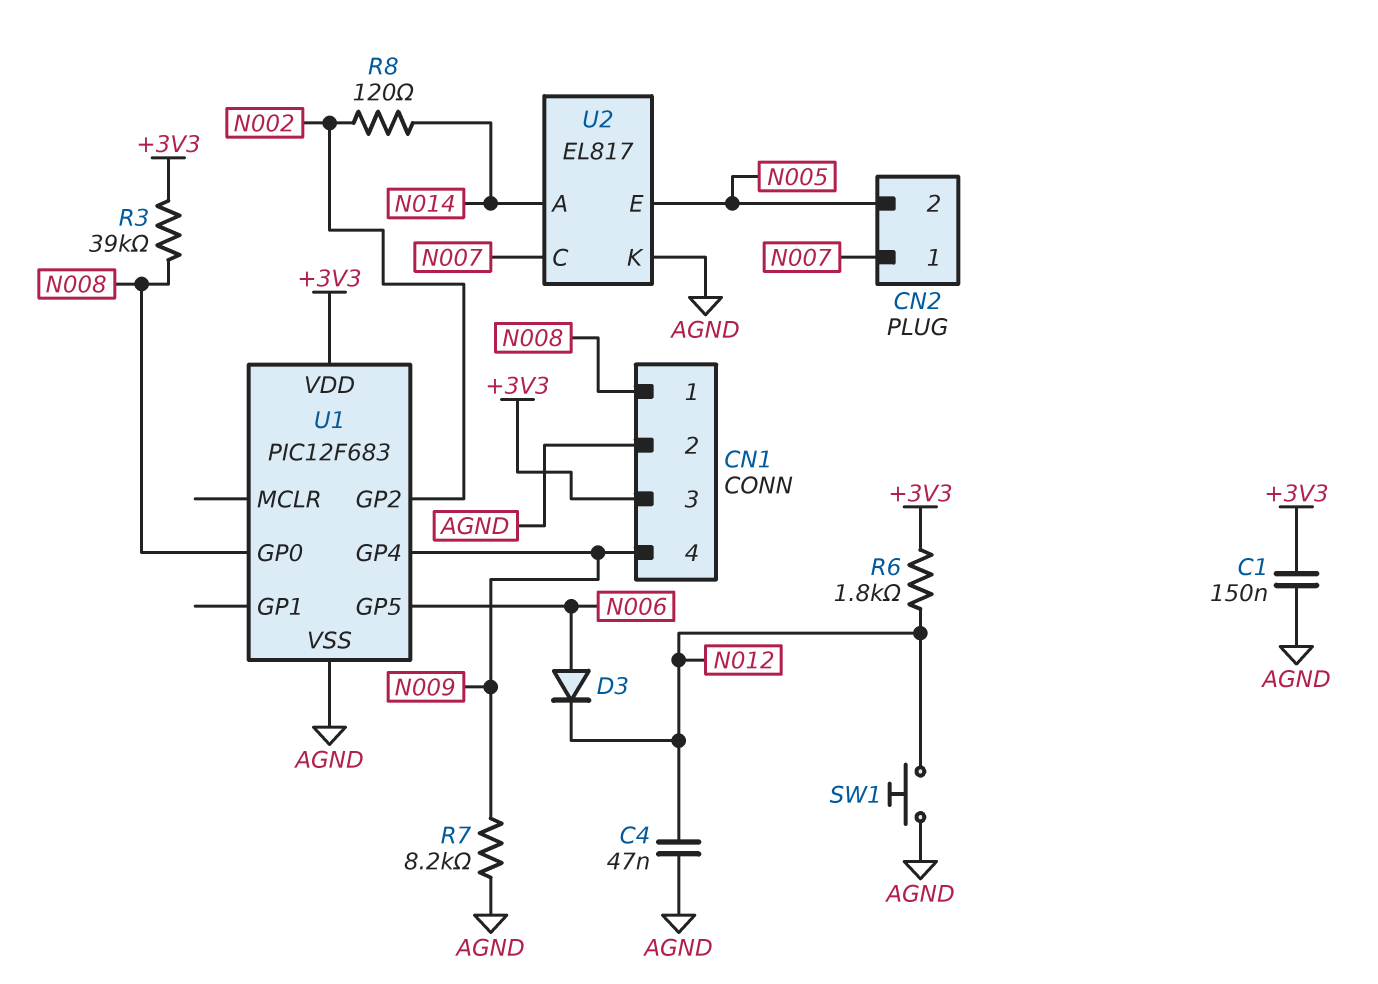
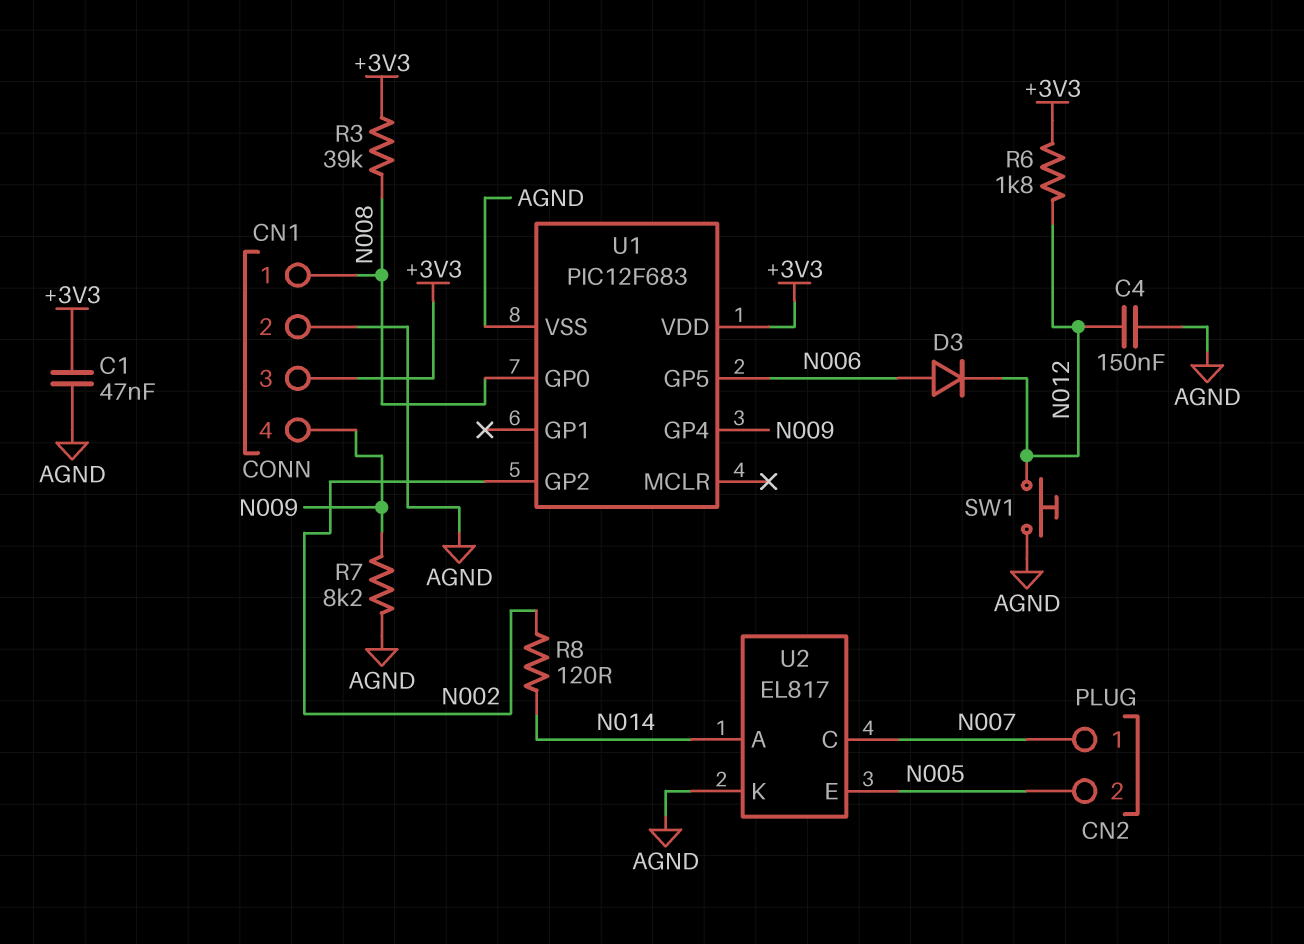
C1: 150nF (+3V3, AGND) -> 47nF (+3V3, AGND)
C4: 47nF (AGND, N012) -> 150nF (AGND, N012)

